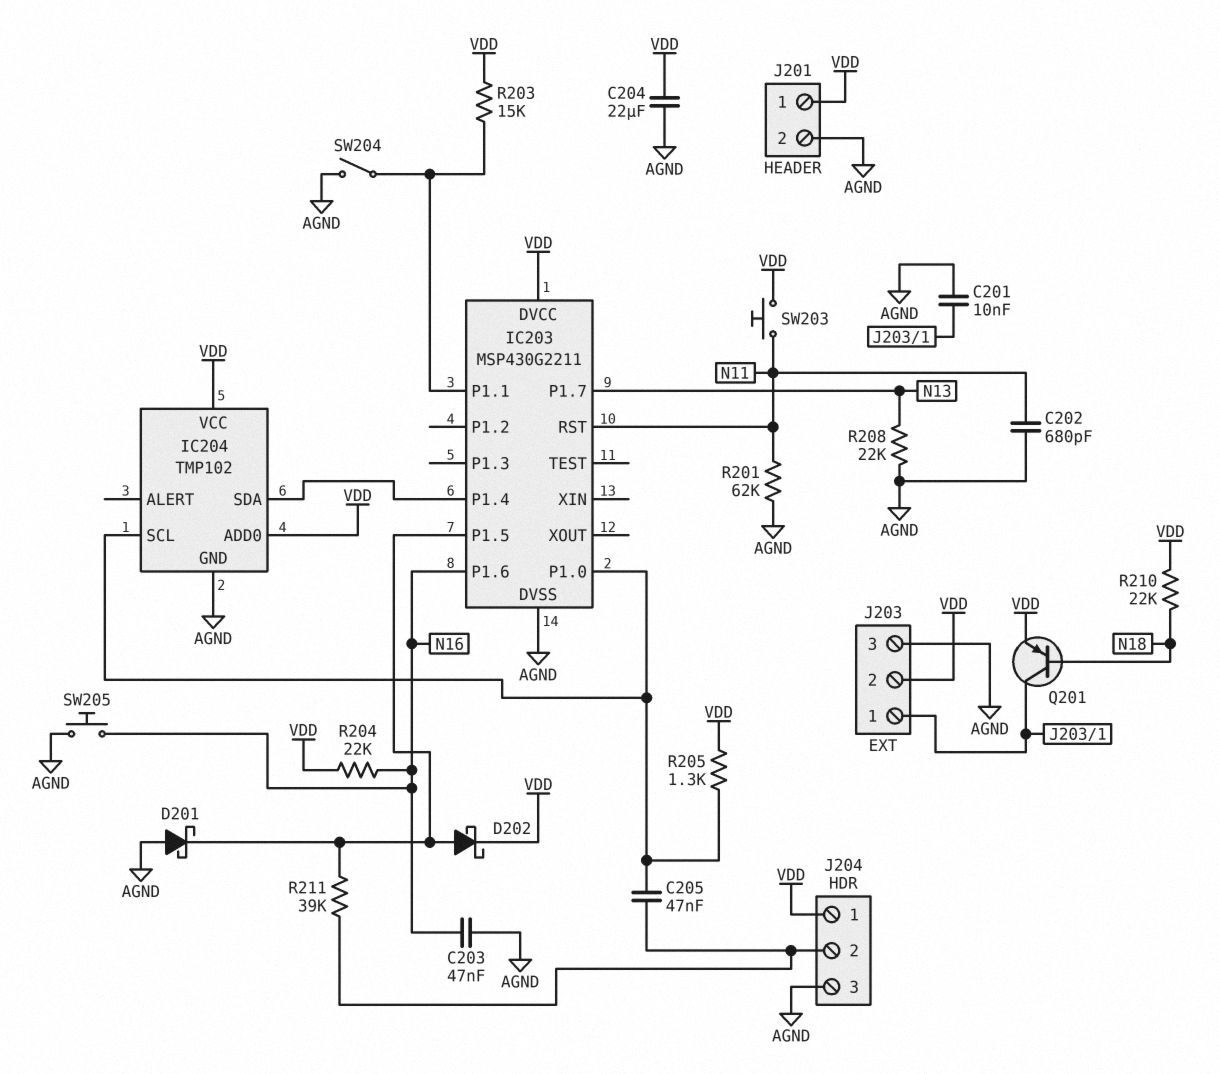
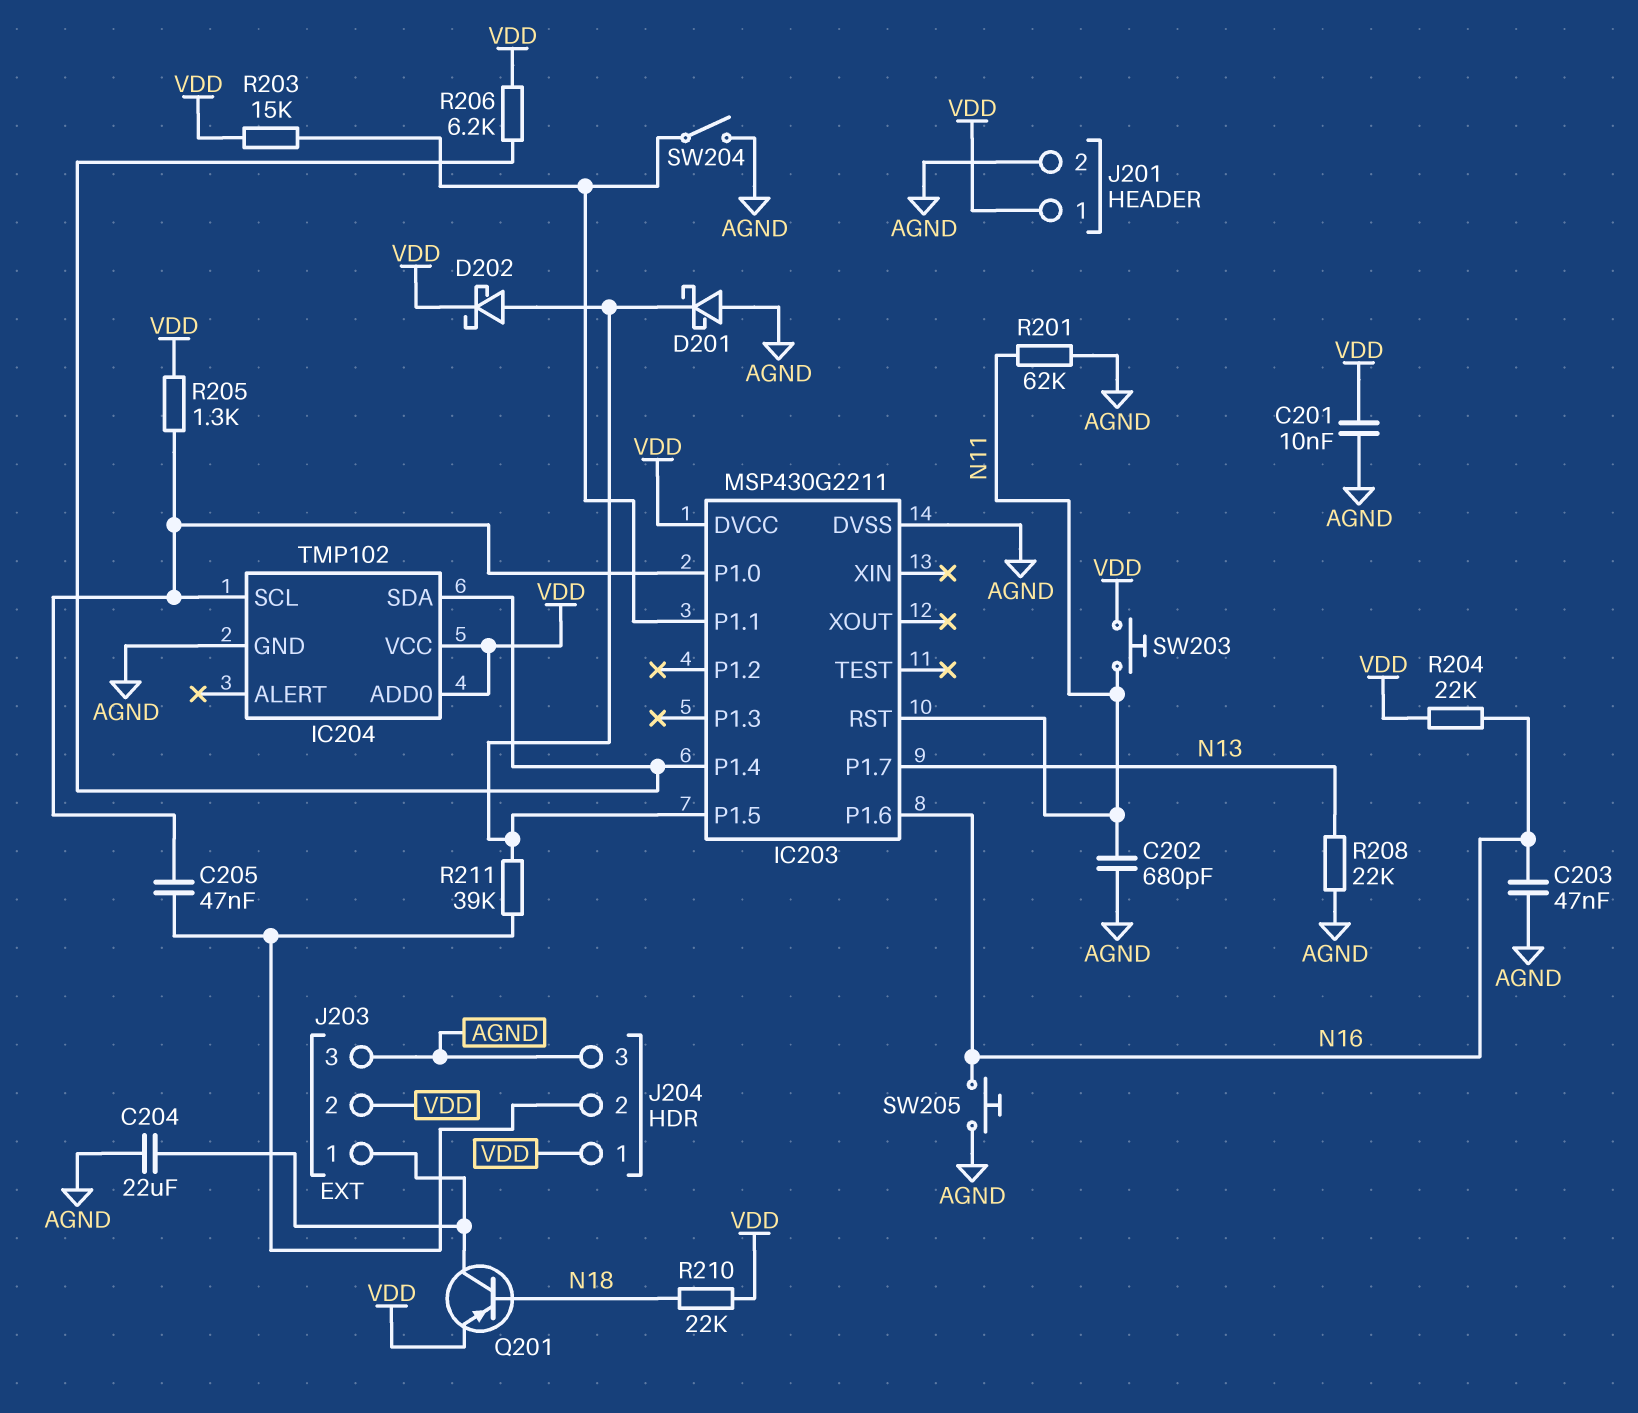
C201: 10nF (AGND, J203/1) -> 10nF (AGND, VDD)
C204: 22uF (AGND, VDD) -> 22uF (AGND, J203/1)
R206: none -> 6.2k (IC203/P1.4, VDD)

